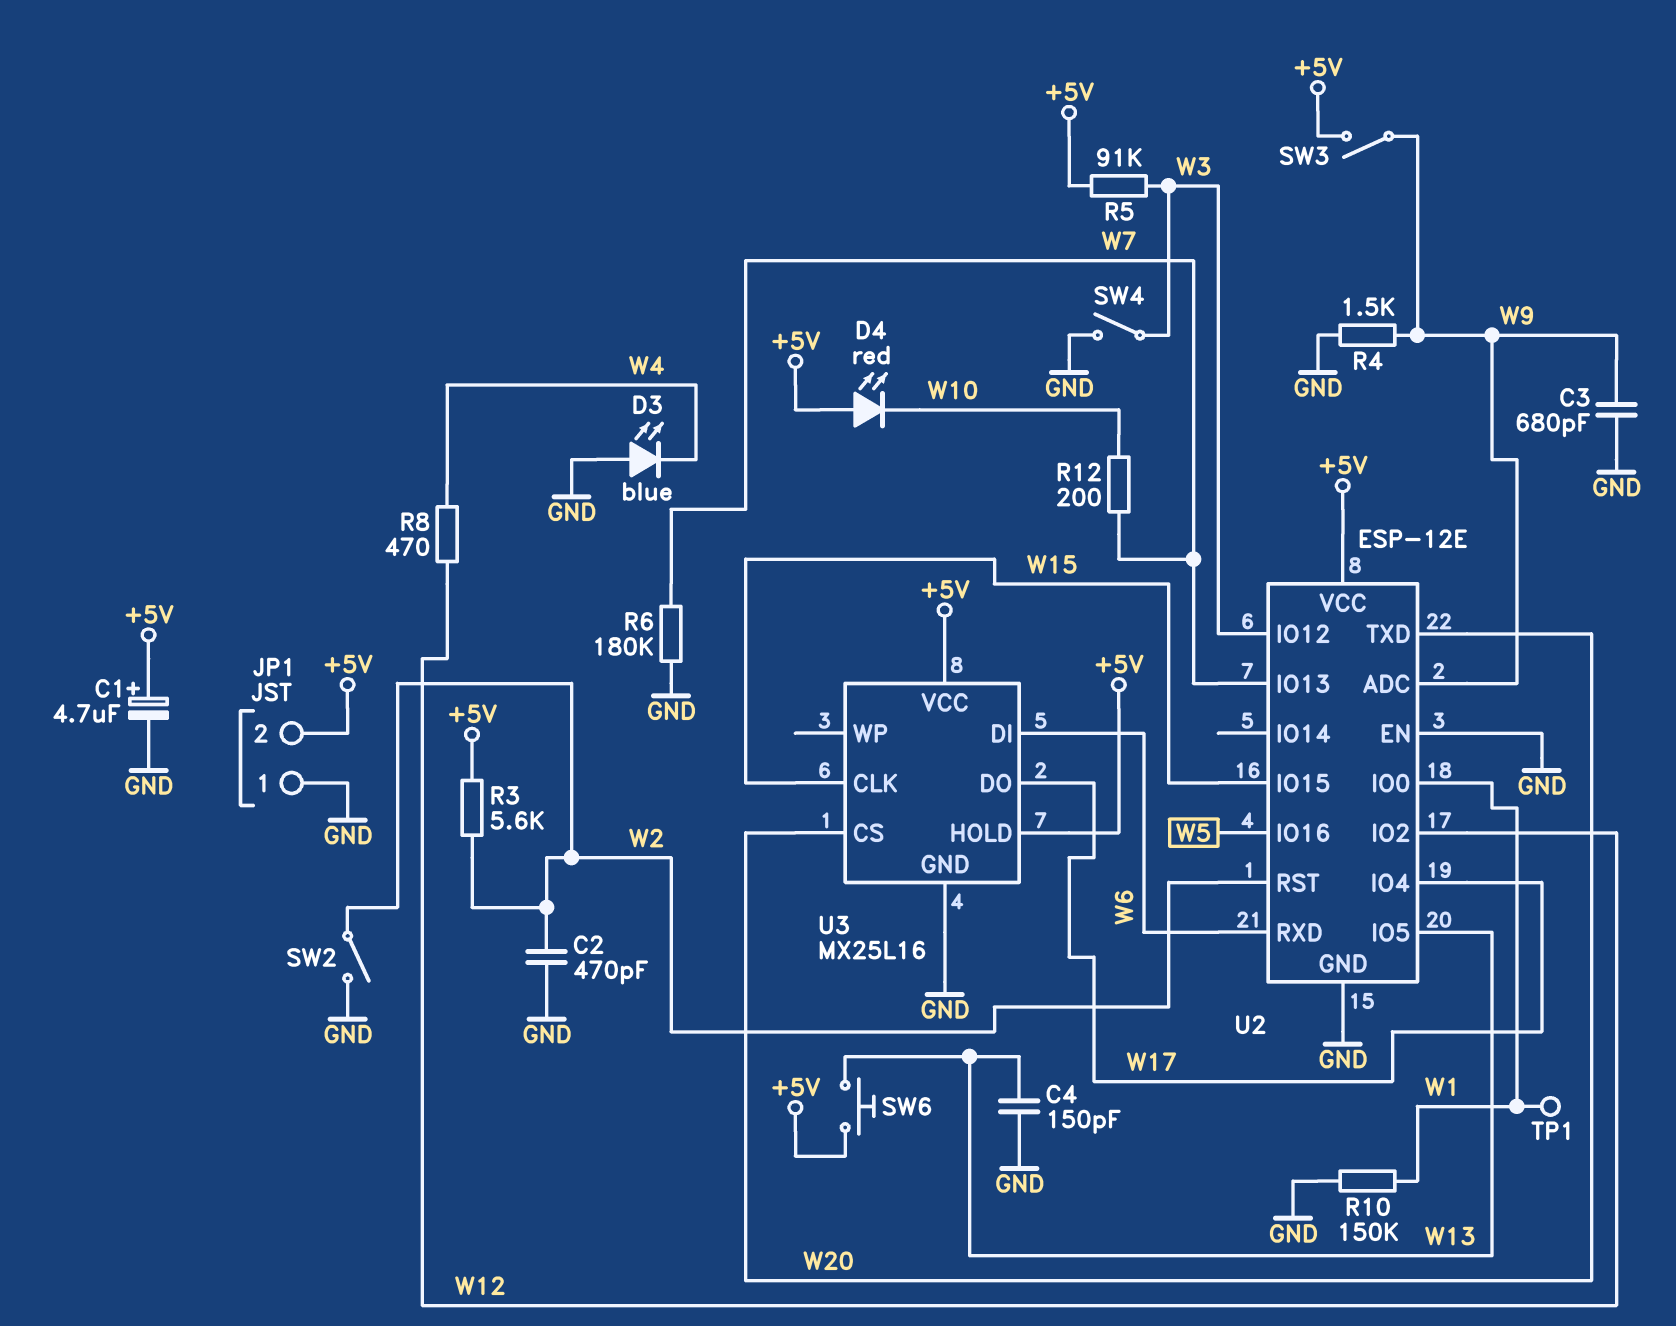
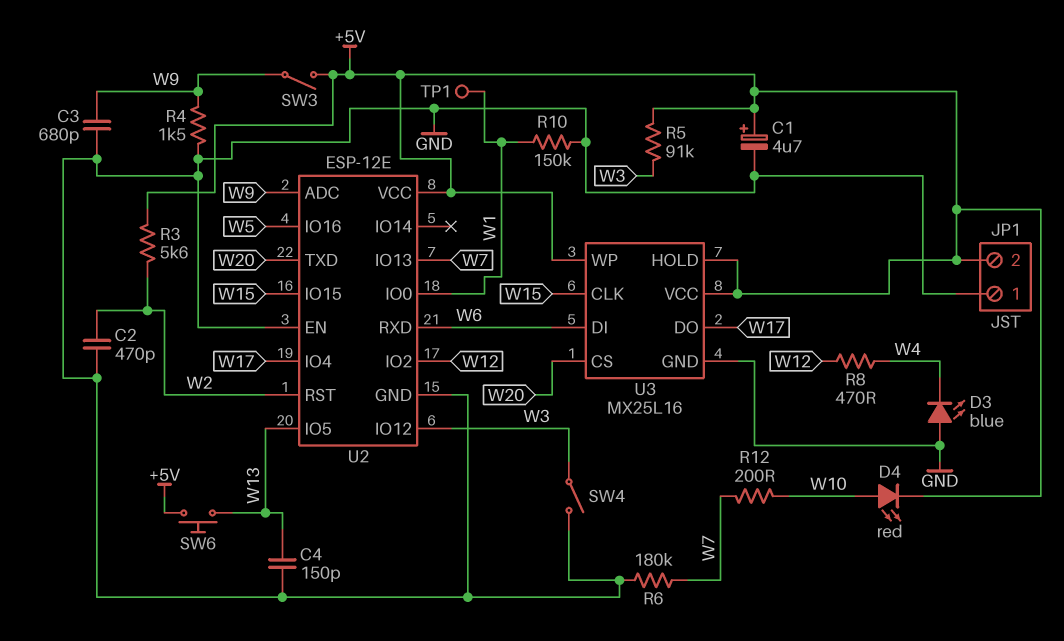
D4: LED red (A +5V, K W10) -> LED red (A W10, K +5V)
SW2: switch (GND, W2) -> none
U3 pin WP: none -> +5V

